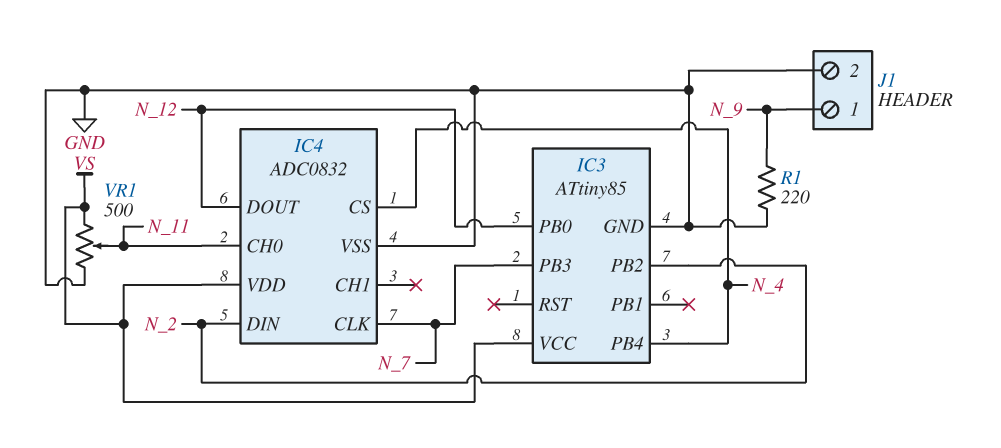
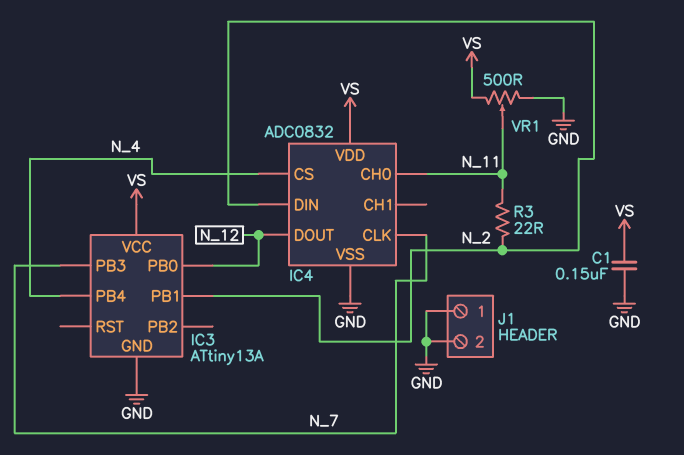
C1: none -> 150nF (GND, VS)
IC3: ATtiny85 -> ATtiny13A
IC3 pin PB1: none -> N_2
IC3 pin PB2: N_2 -> none
J1 pin 1: N_9 -> GND
R1: 220 (GND, N_9) -> none
R3: none -> 22 (N_2, N_11)

